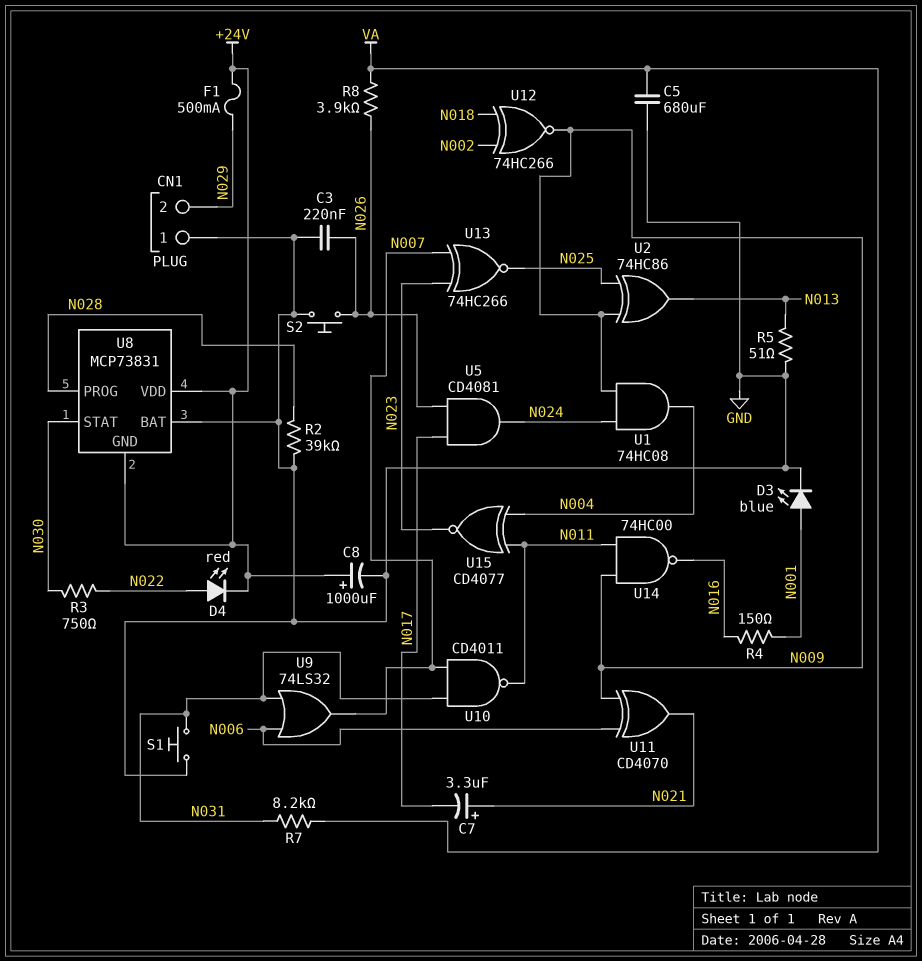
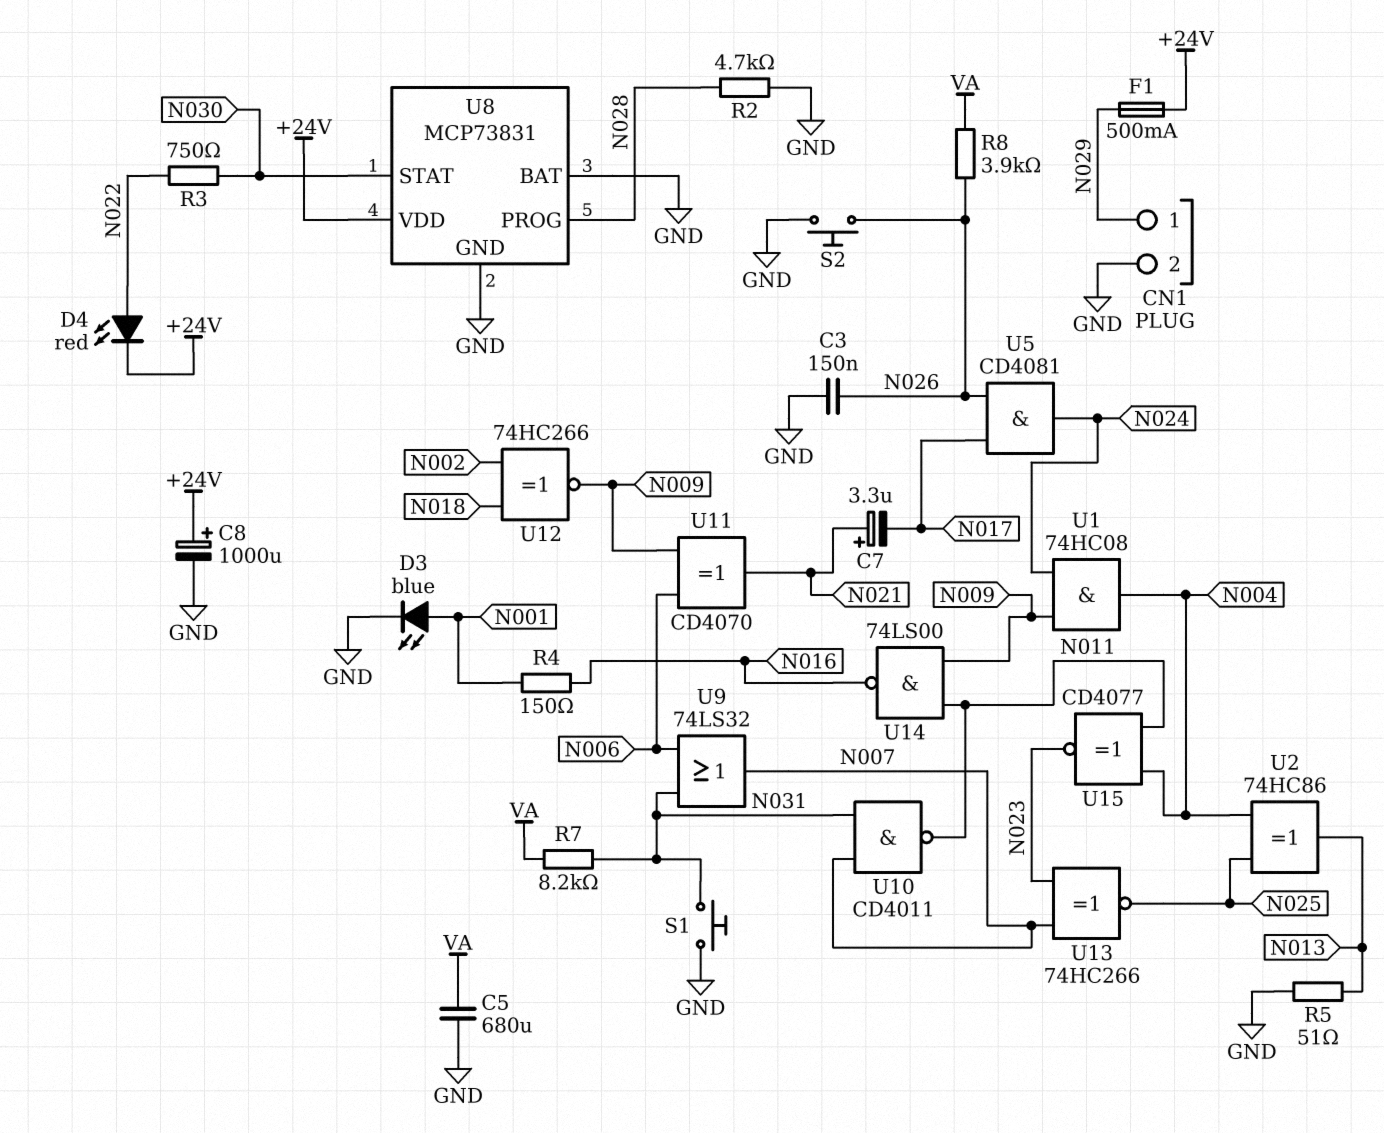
C3: 220nF (GND, N026) -> 150nF (GND, N026)
CN1 pin 1: GND -> N029
CN1 pin 2: N029 -> GND
R2: 39k (GND, N028) -> 4.7k (GND, N028)
U2: XOR 74HC86 (in N009, in N025, out N013) -> XOR 74HC86 (in N004, in N025, out N013)
U8 pin GND: +24V -> GND
U14: NAND 74HC00 (in N009, in N011, out N016) -> NAND 74LS00 (in N009, in N011, out N016)

